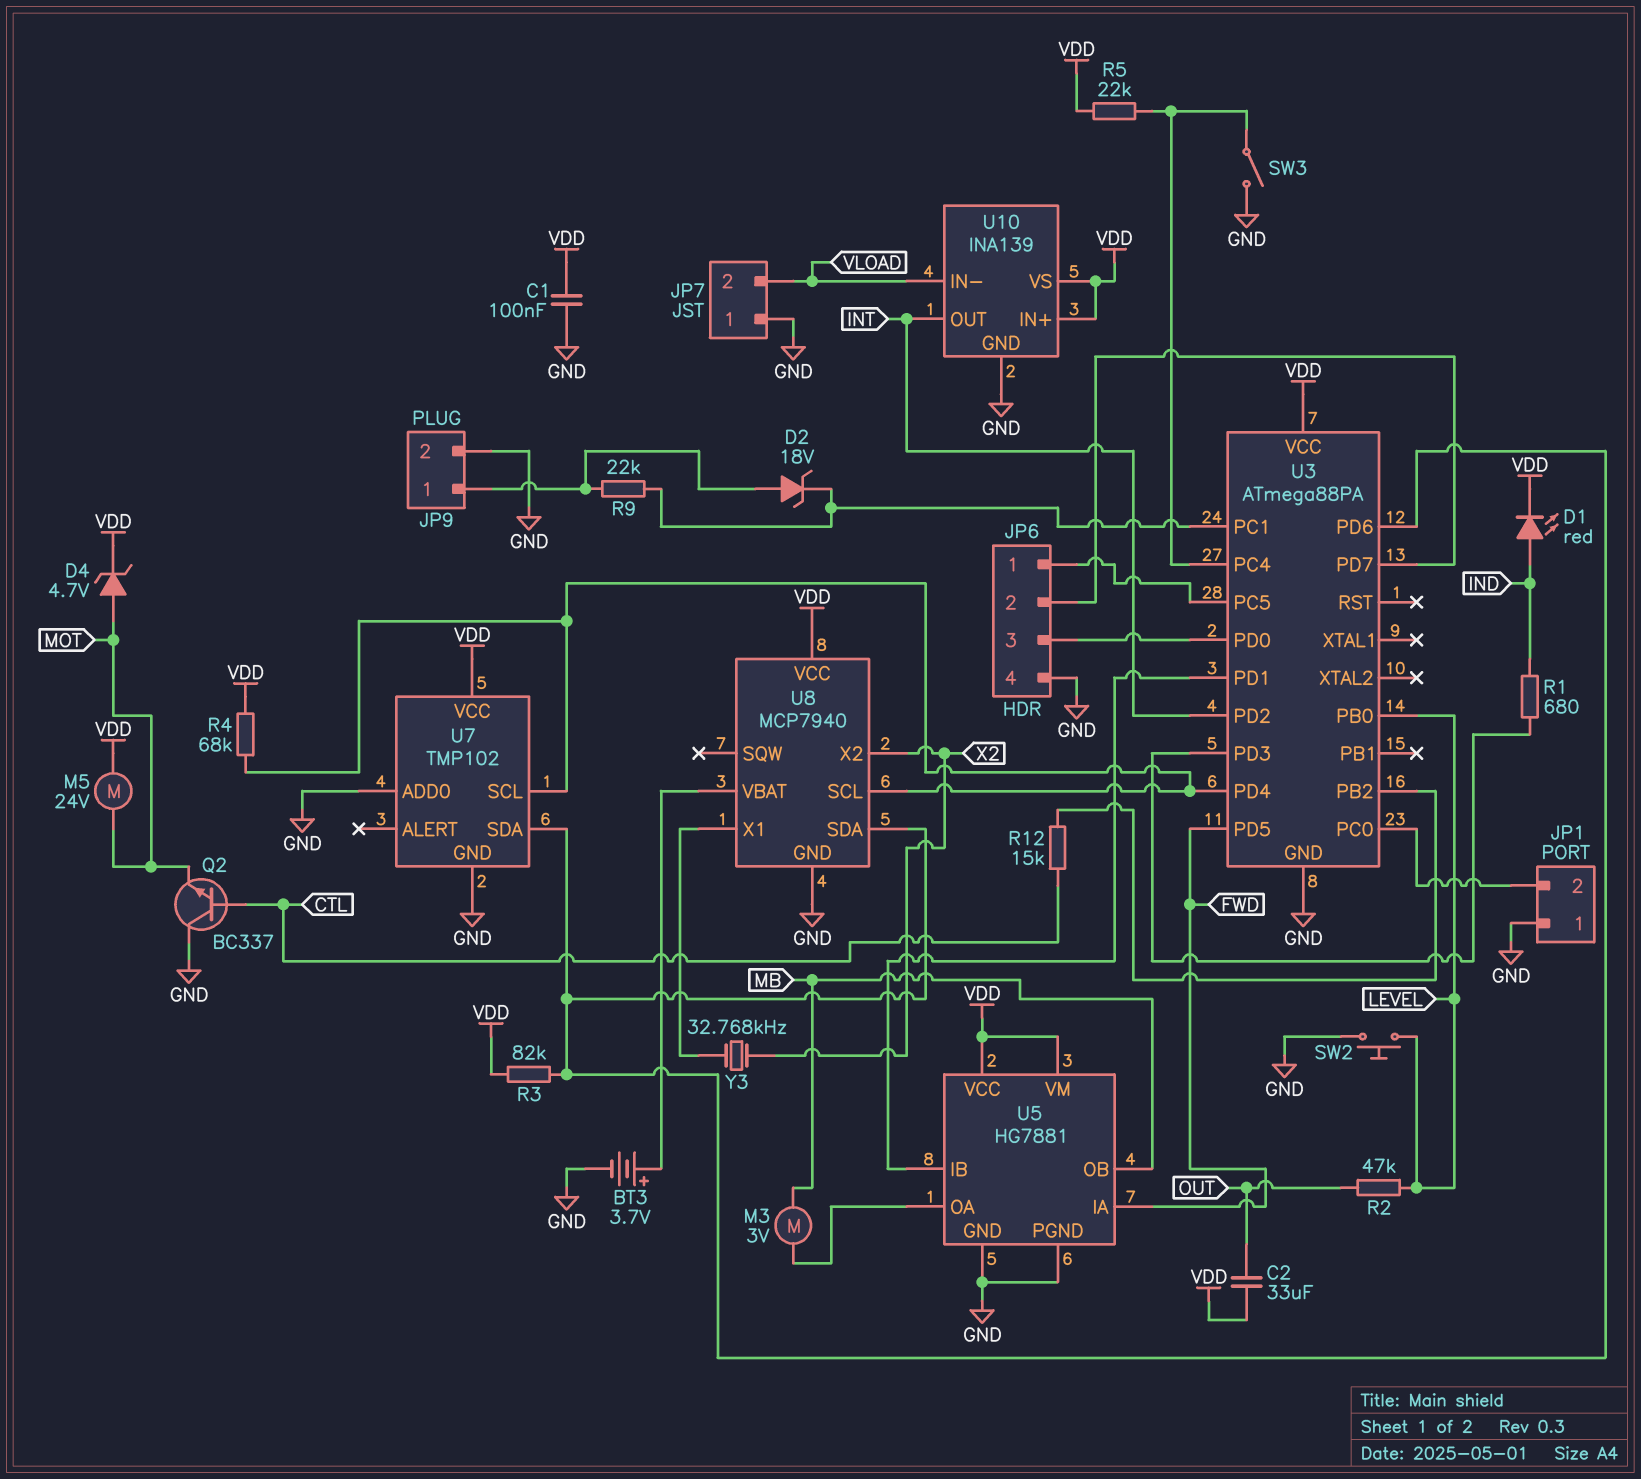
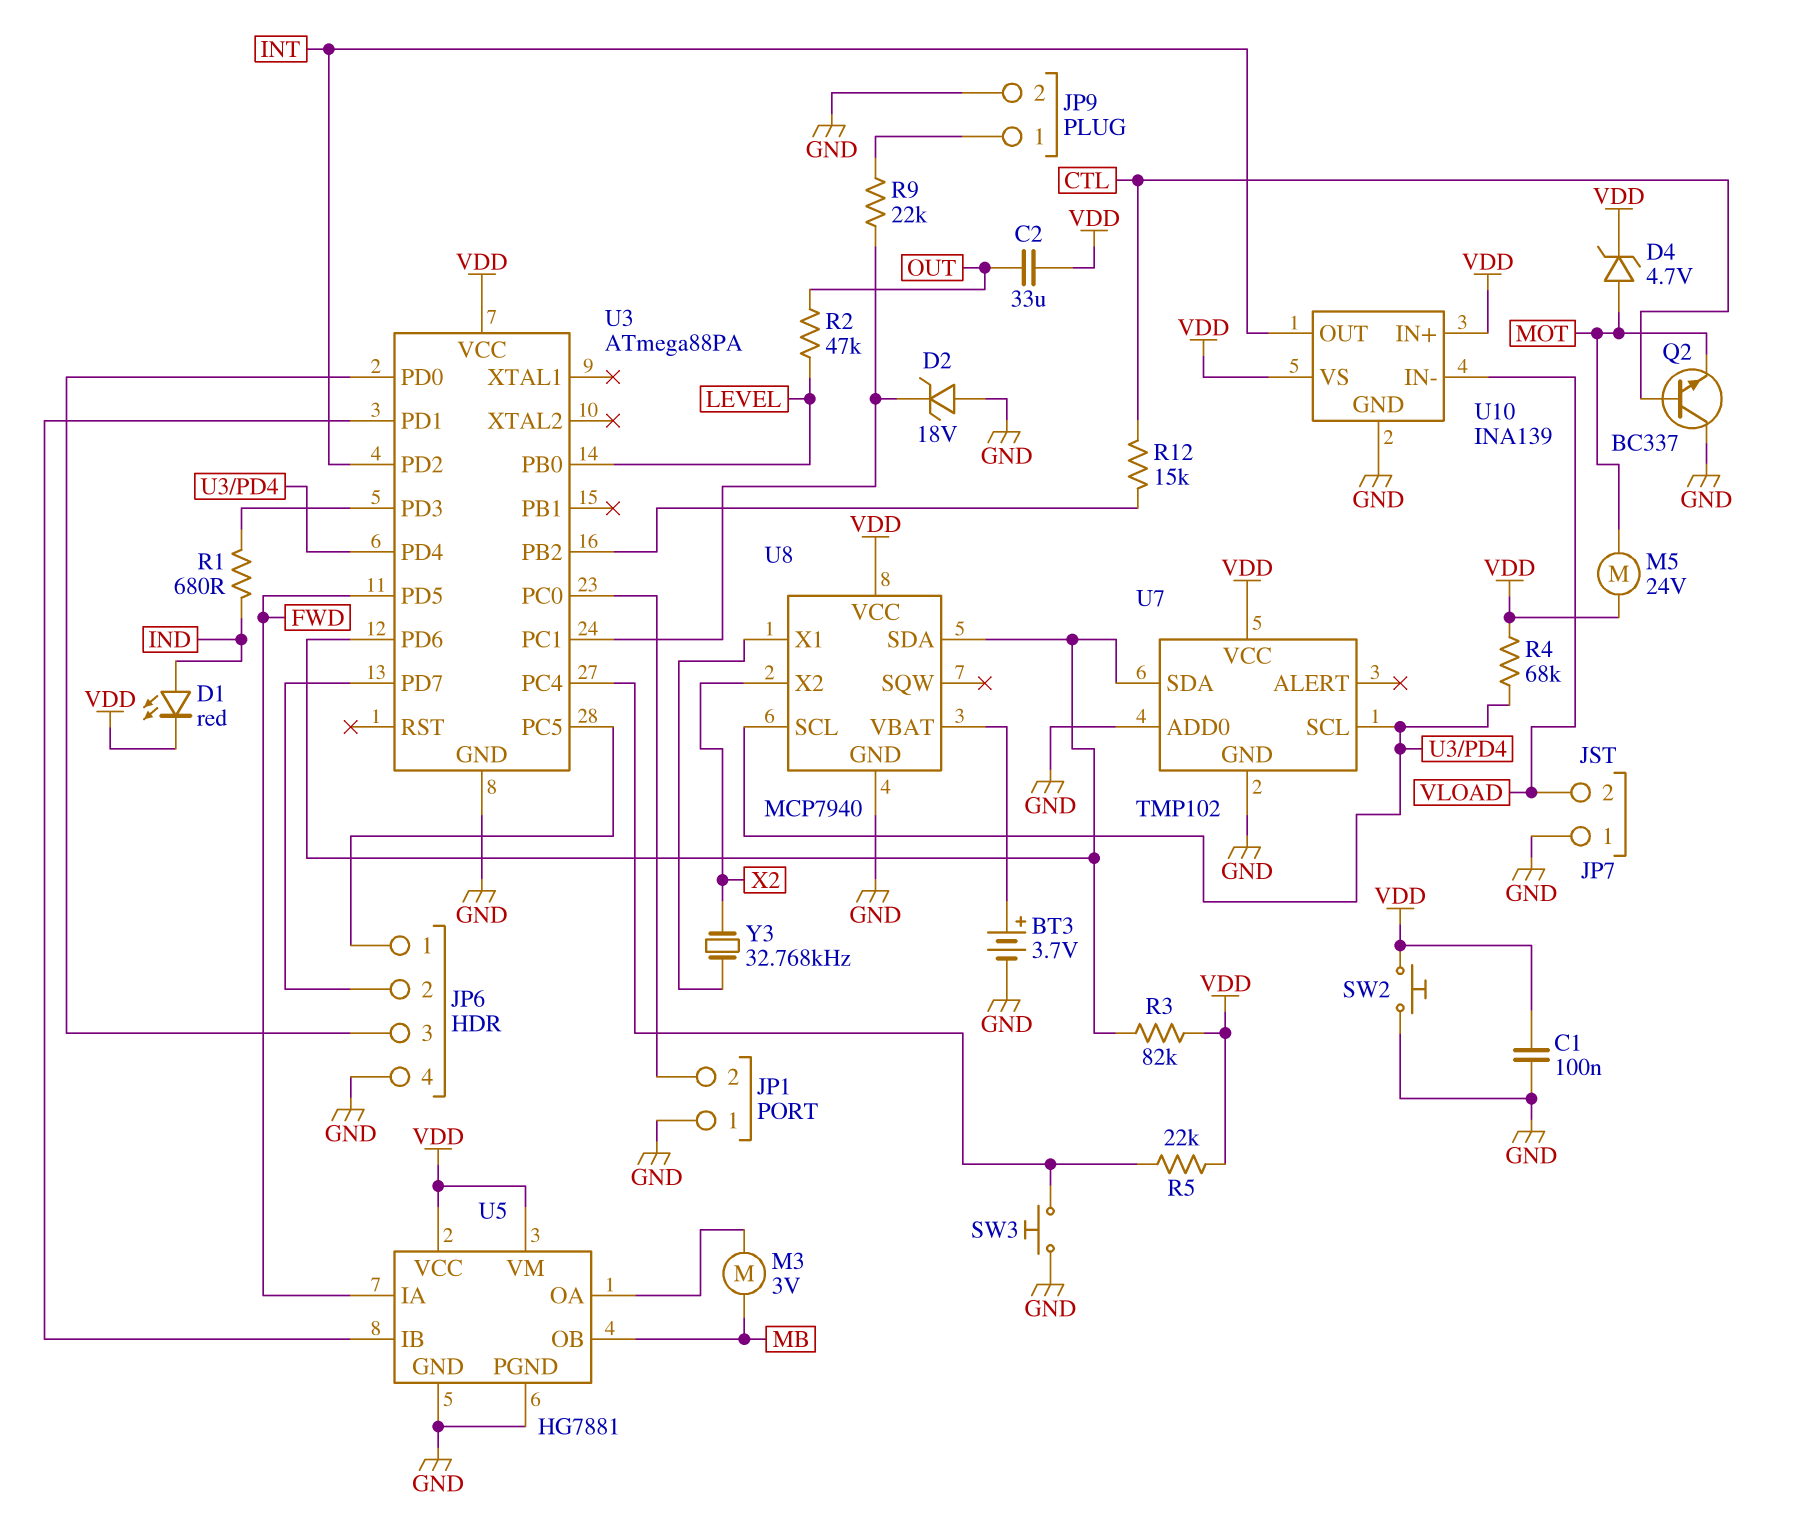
D2: zener 18V (A JP9/1, K U3/PC1) -> zener 18V (A GND, K U3/PC1)
SW2: button (GND, LEVEL) -> button (GND, VDD)
SW3: switch (GND, U3/PC4) -> button (GND, U3/PC4)

